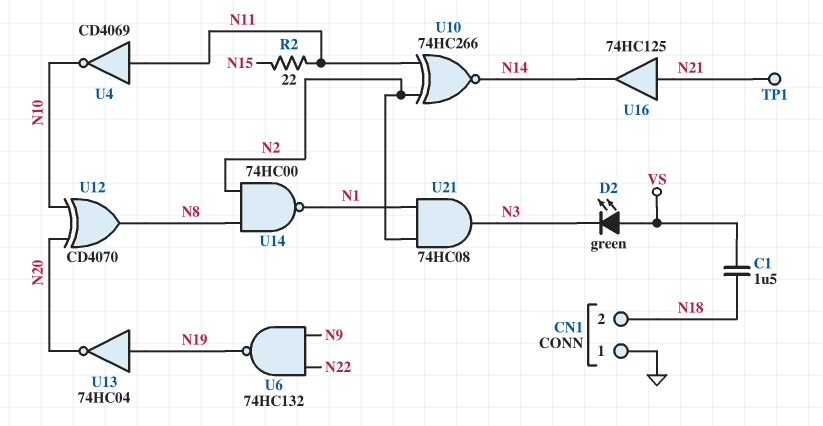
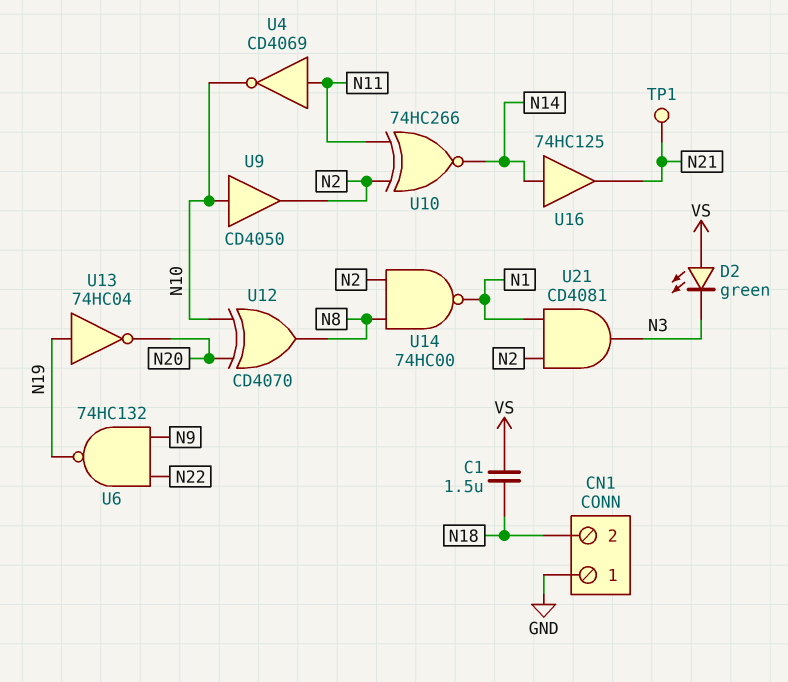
R2: 22 (N11, N15) -> none
U9: none -> buffer CD4050 (in N10, out N2)
U16: buffer 74HC125 (in N21, out N14) -> buffer 74HC125 (in N14, out N21)
U21: AND 74HC08 (in N1, in N2, out N3) -> AND CD4081 (in N1, in N2, out N3)

